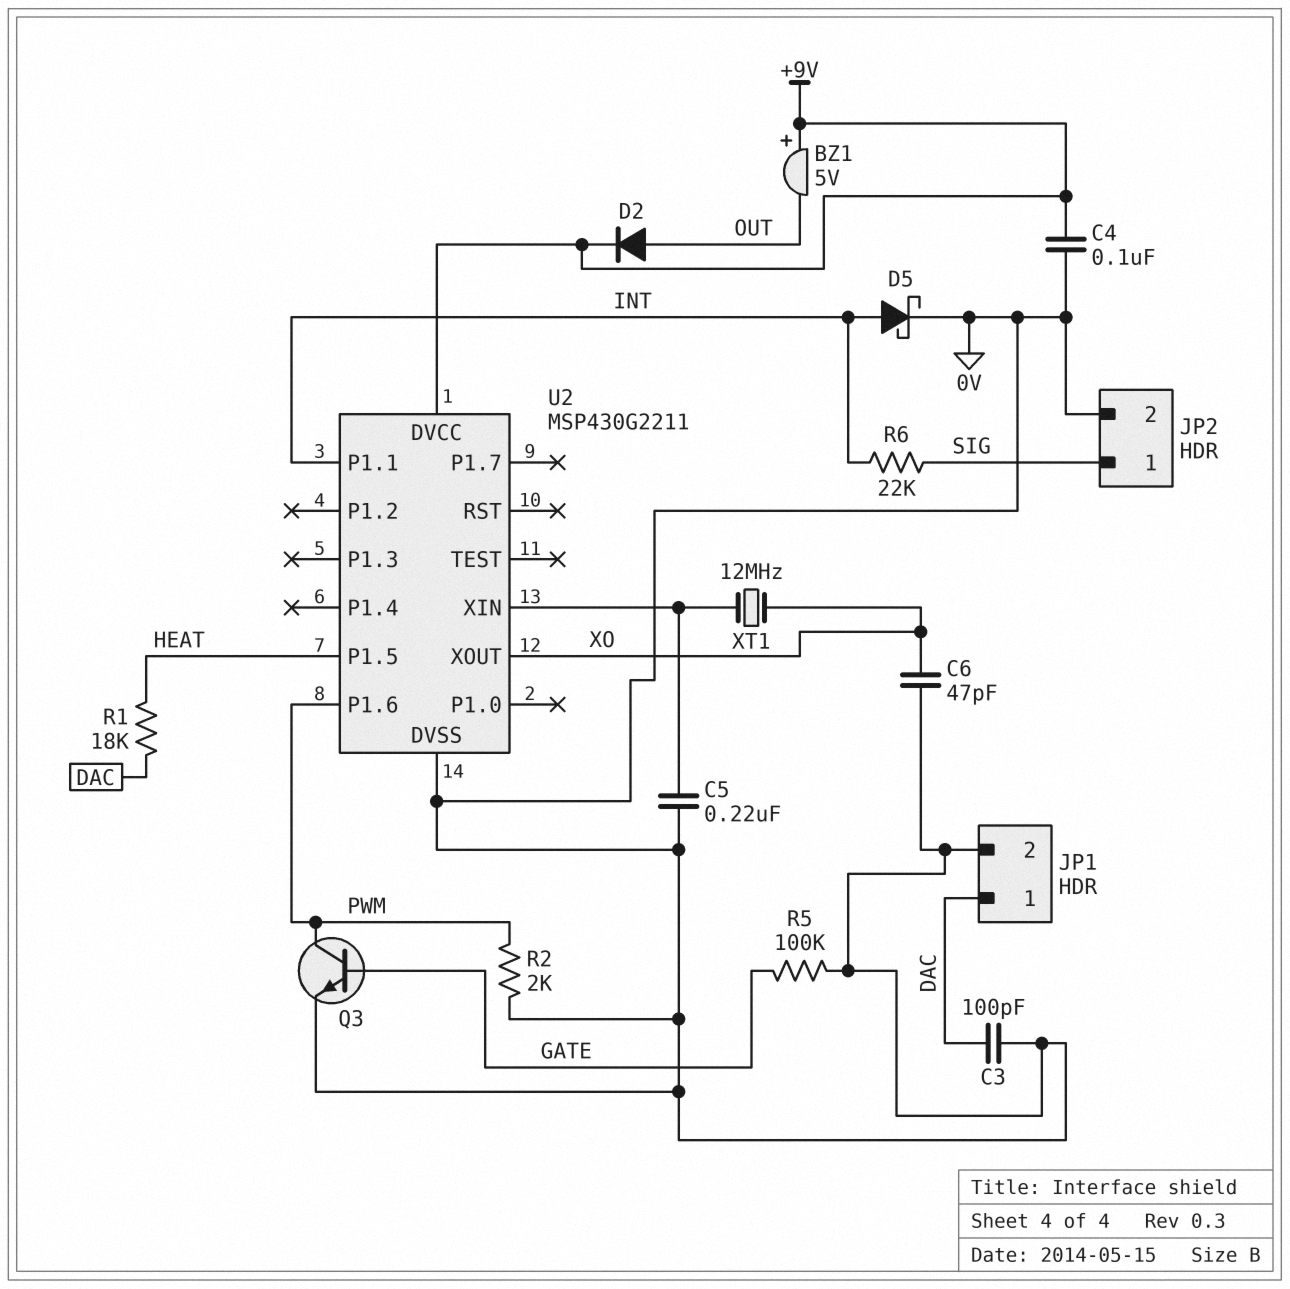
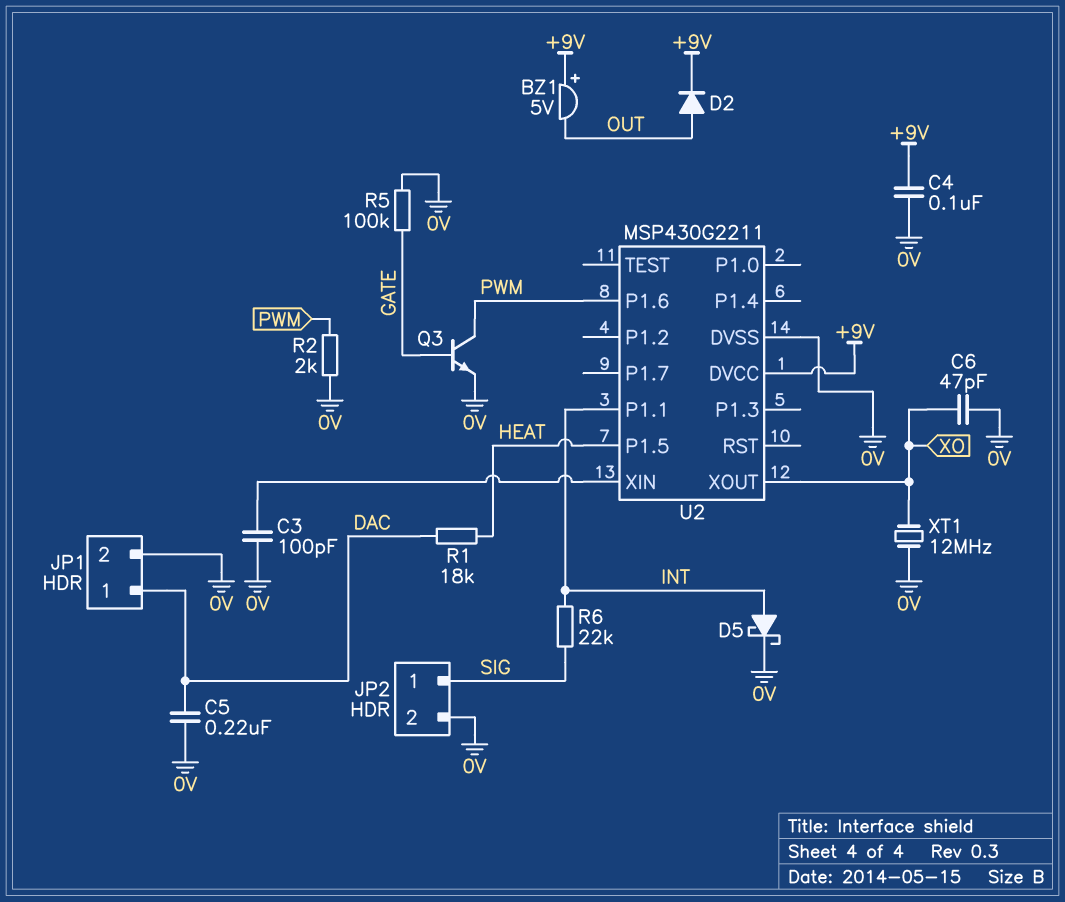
C3: 100pF (0V, DAC) -> 100pF (0V, U2/XIN)
C5: 220nF (0V, U2/XIN) -> 220nF (0V, DAC)
XT1: 12MHz (U2/XIN, XO) -> 12MHz (0V, XO)

